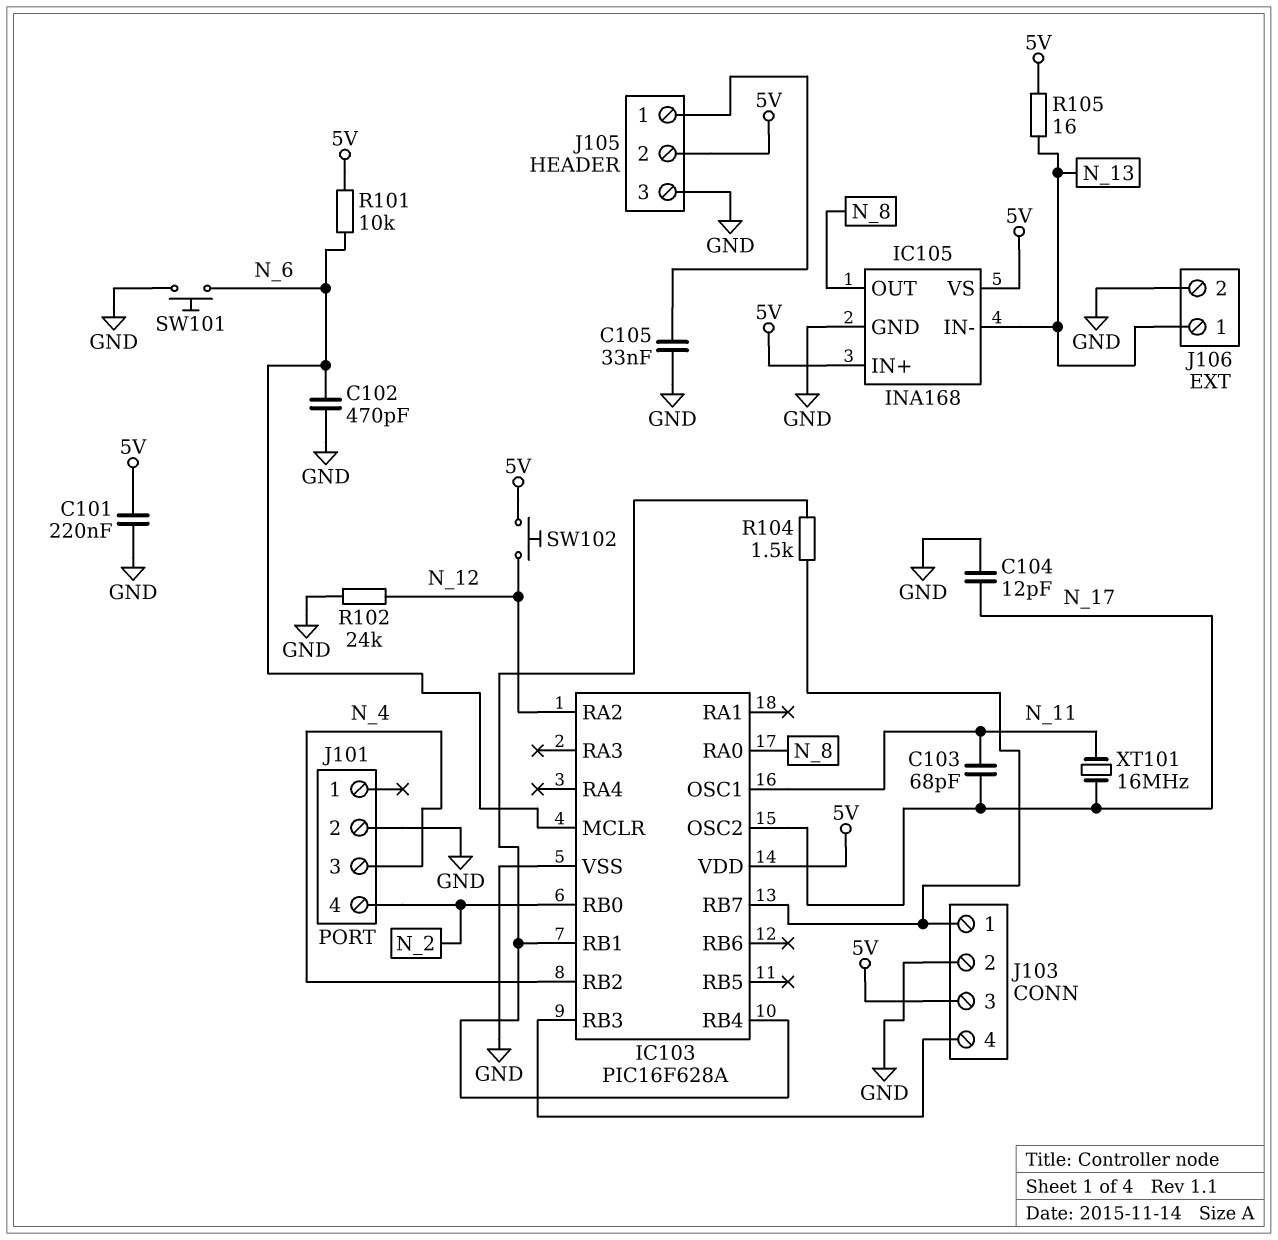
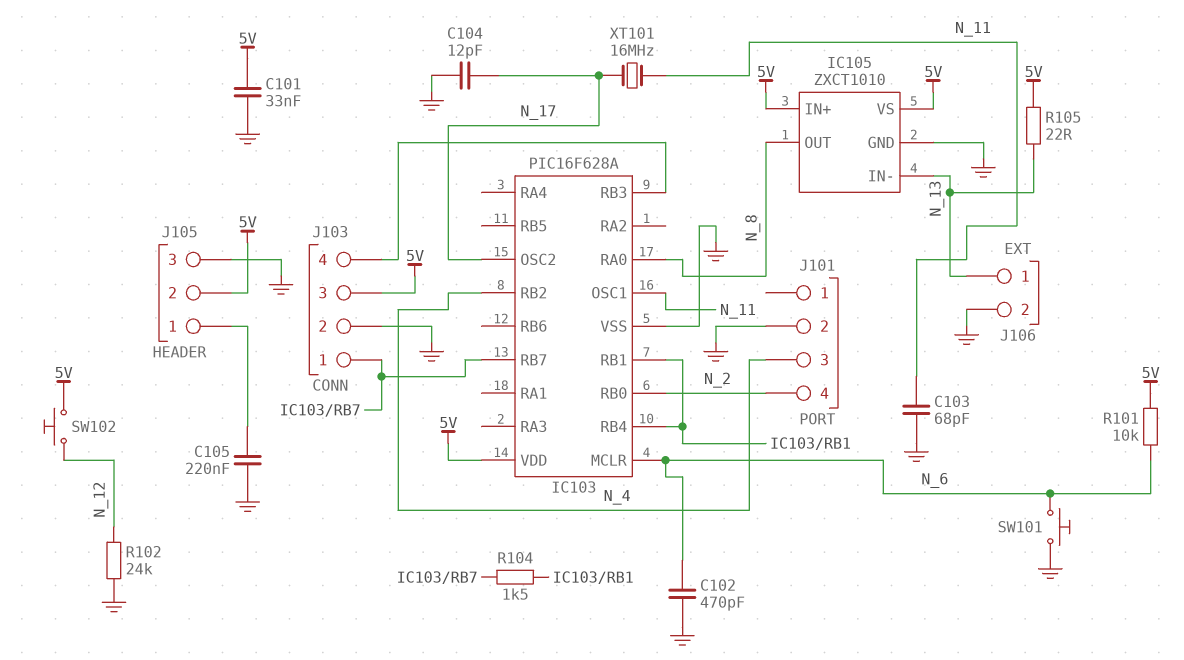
C101: 220nF (5V, GND) -> 33nF (5V, GND)
C103: 68pF (N_11, N_17) -> 68pF (GND, N_11)
C105: 33nF (GND, J105/1) -> 220nF (GND, J105/1)
IC103 pin RA2: N_12 -> none
IC105: INA168 -> ZXCT1010
R105: 16 (5V, N_13) -> 22 (5V, N_13)

